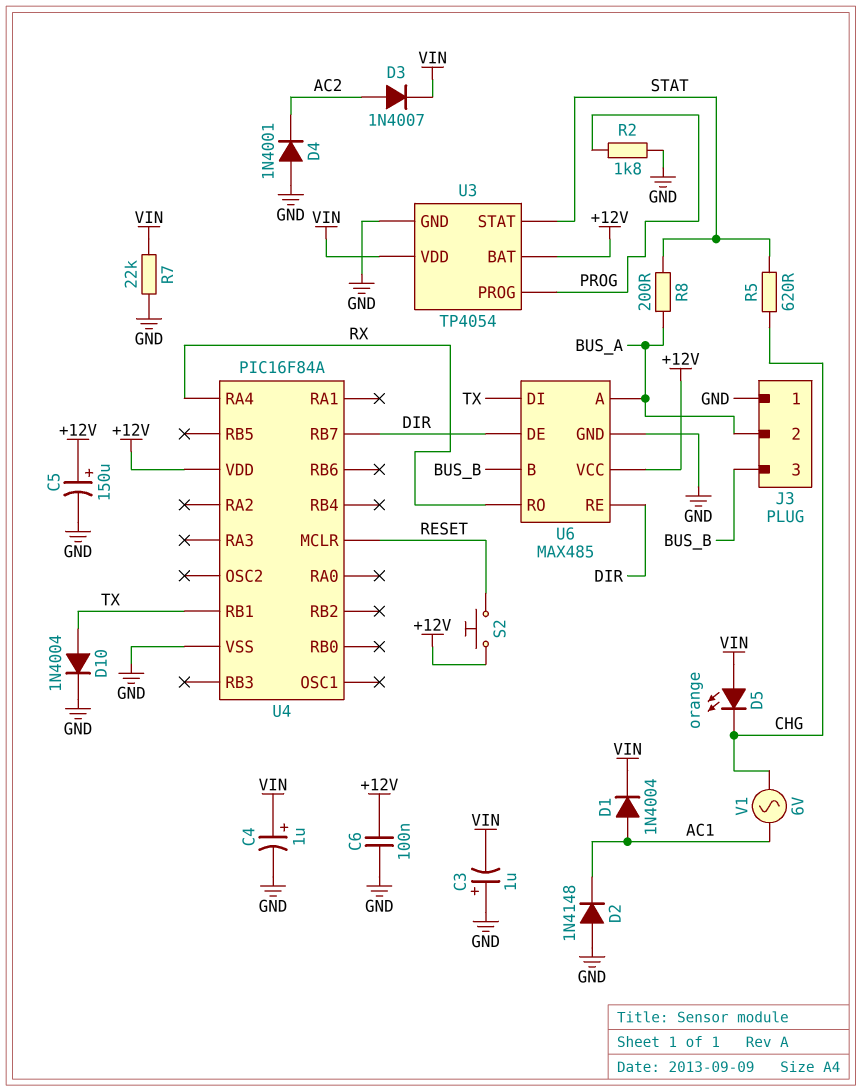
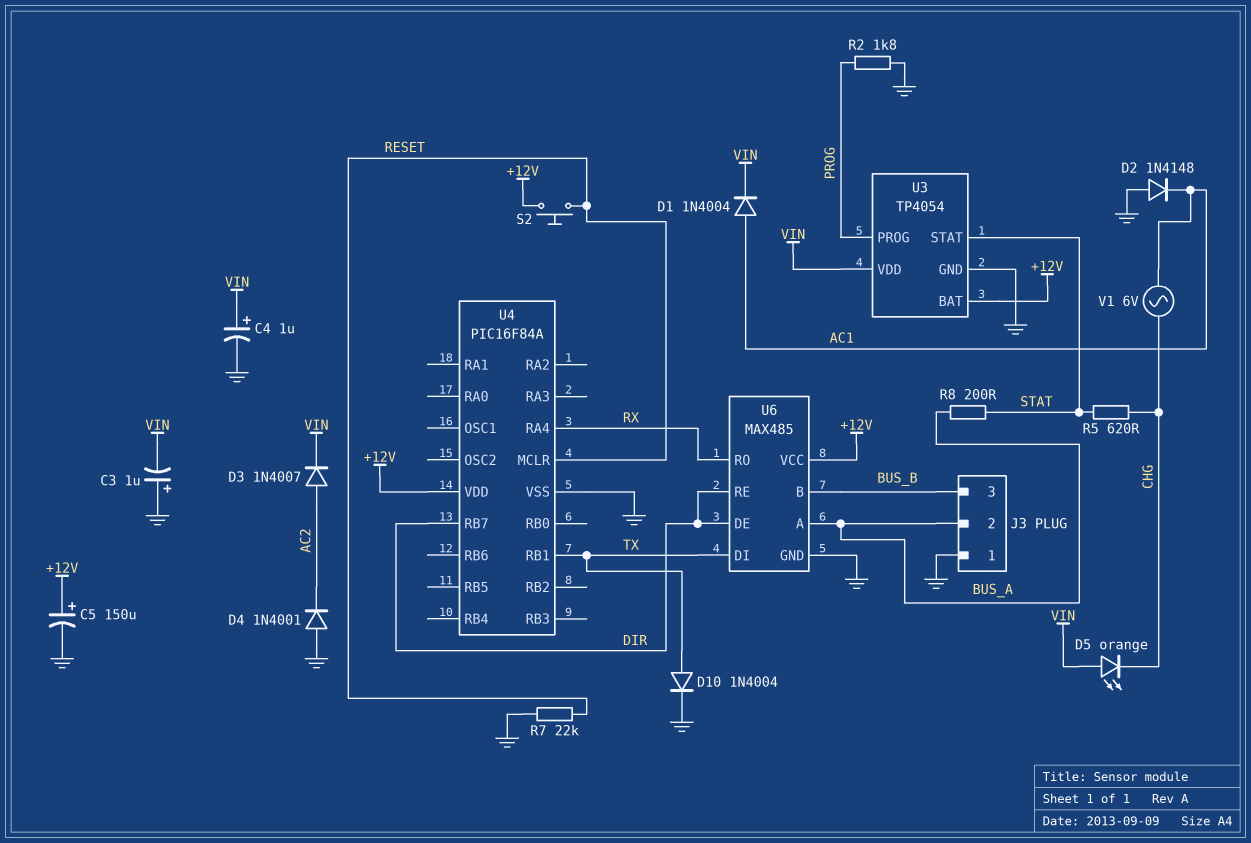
C6: 100nF (+12V, GND) -> none
R7: 22k (GND, VIN) -> 22k (GND, RESET)

